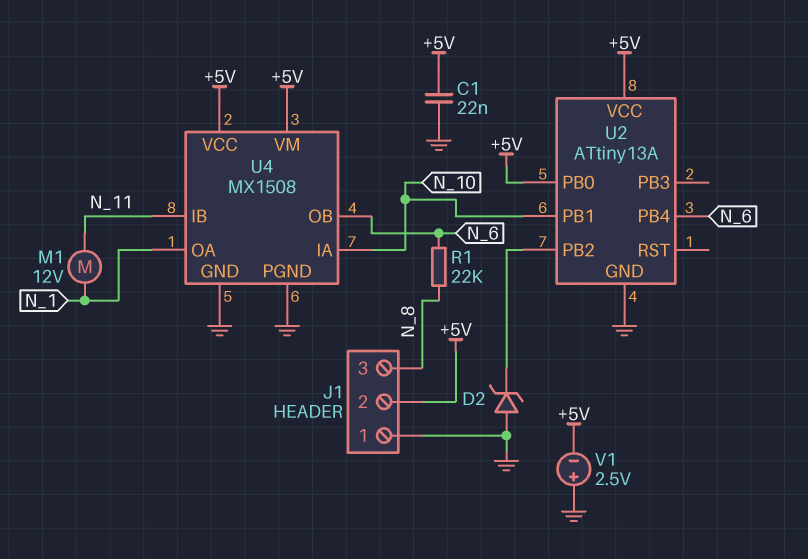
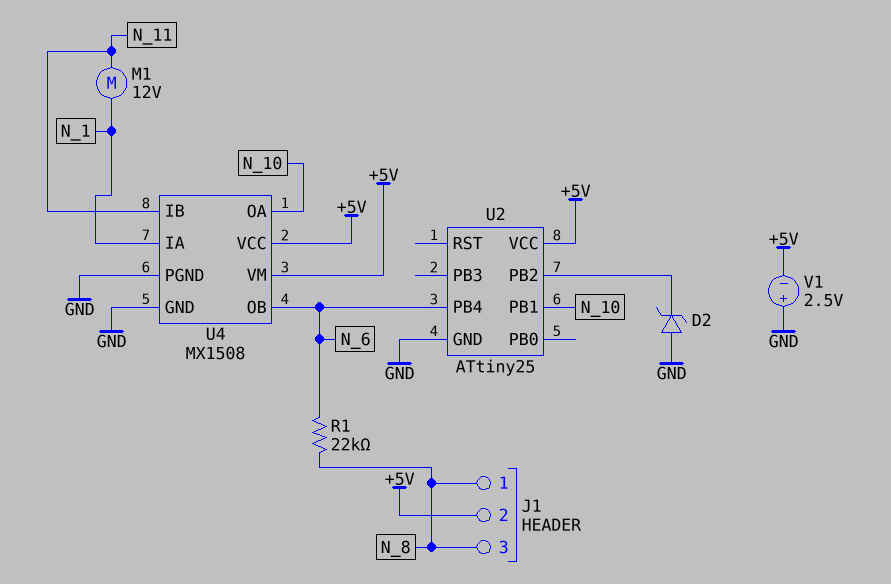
C1: 22nF (+5V, GND) -> none
J1 pin 1: GND -> N_8
U2: ATtiny13A -> ATtiny25
U2 pin PB0: +5V -> none
U4 pin IA: N_10 -> N_1
U4 pin OA: N_1 -> N_10

